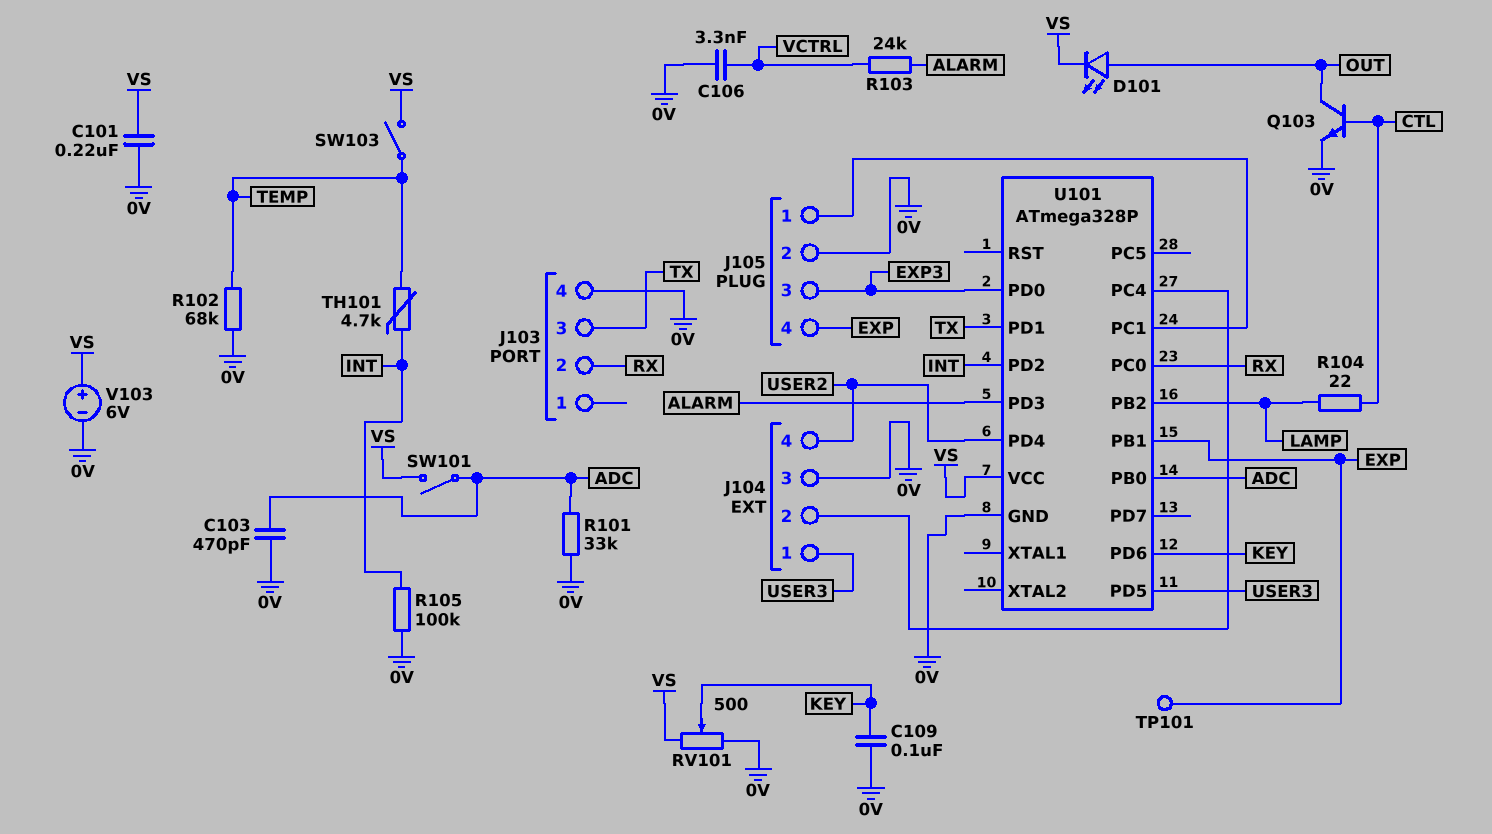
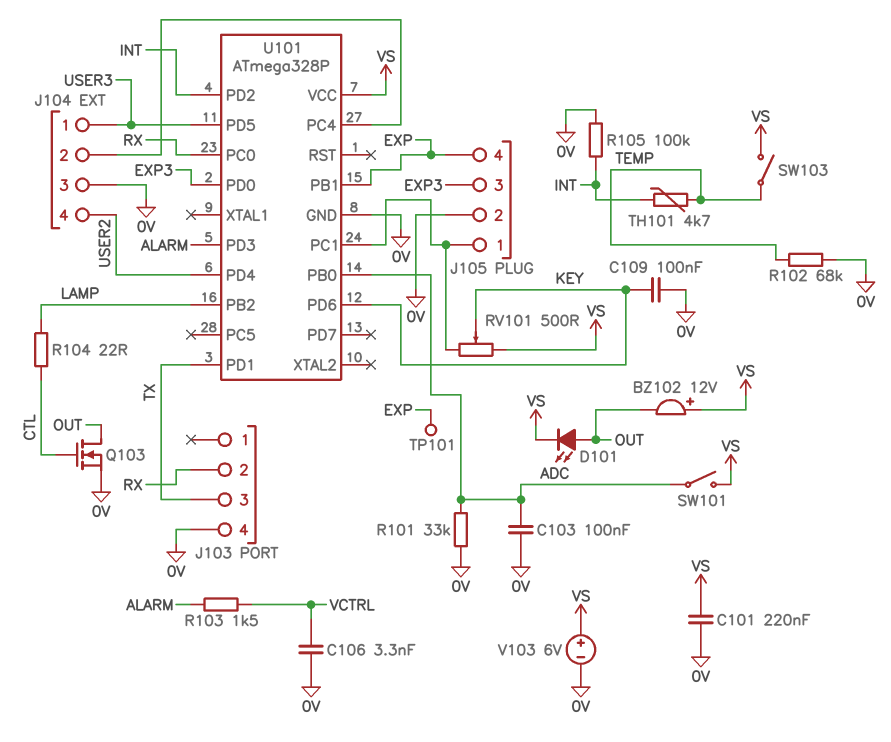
BZ102: none -> buzzer 12V (plus VS, minus OUT)
C103: 470pF (0V, ADC) -> 100nF (0V, ADC)
Q103: NPN (B CTL, C OUT, E 0V) -> NMOS (G CTL, D OUT, S 0V)
R103: 24k (ALARM, VCTRL) -> 1.5k (ALARM, VCTRL)
RV101: 500 (0V, VS, wiper KEY) -> 500 (J105/1, VS, wiper KEY)

